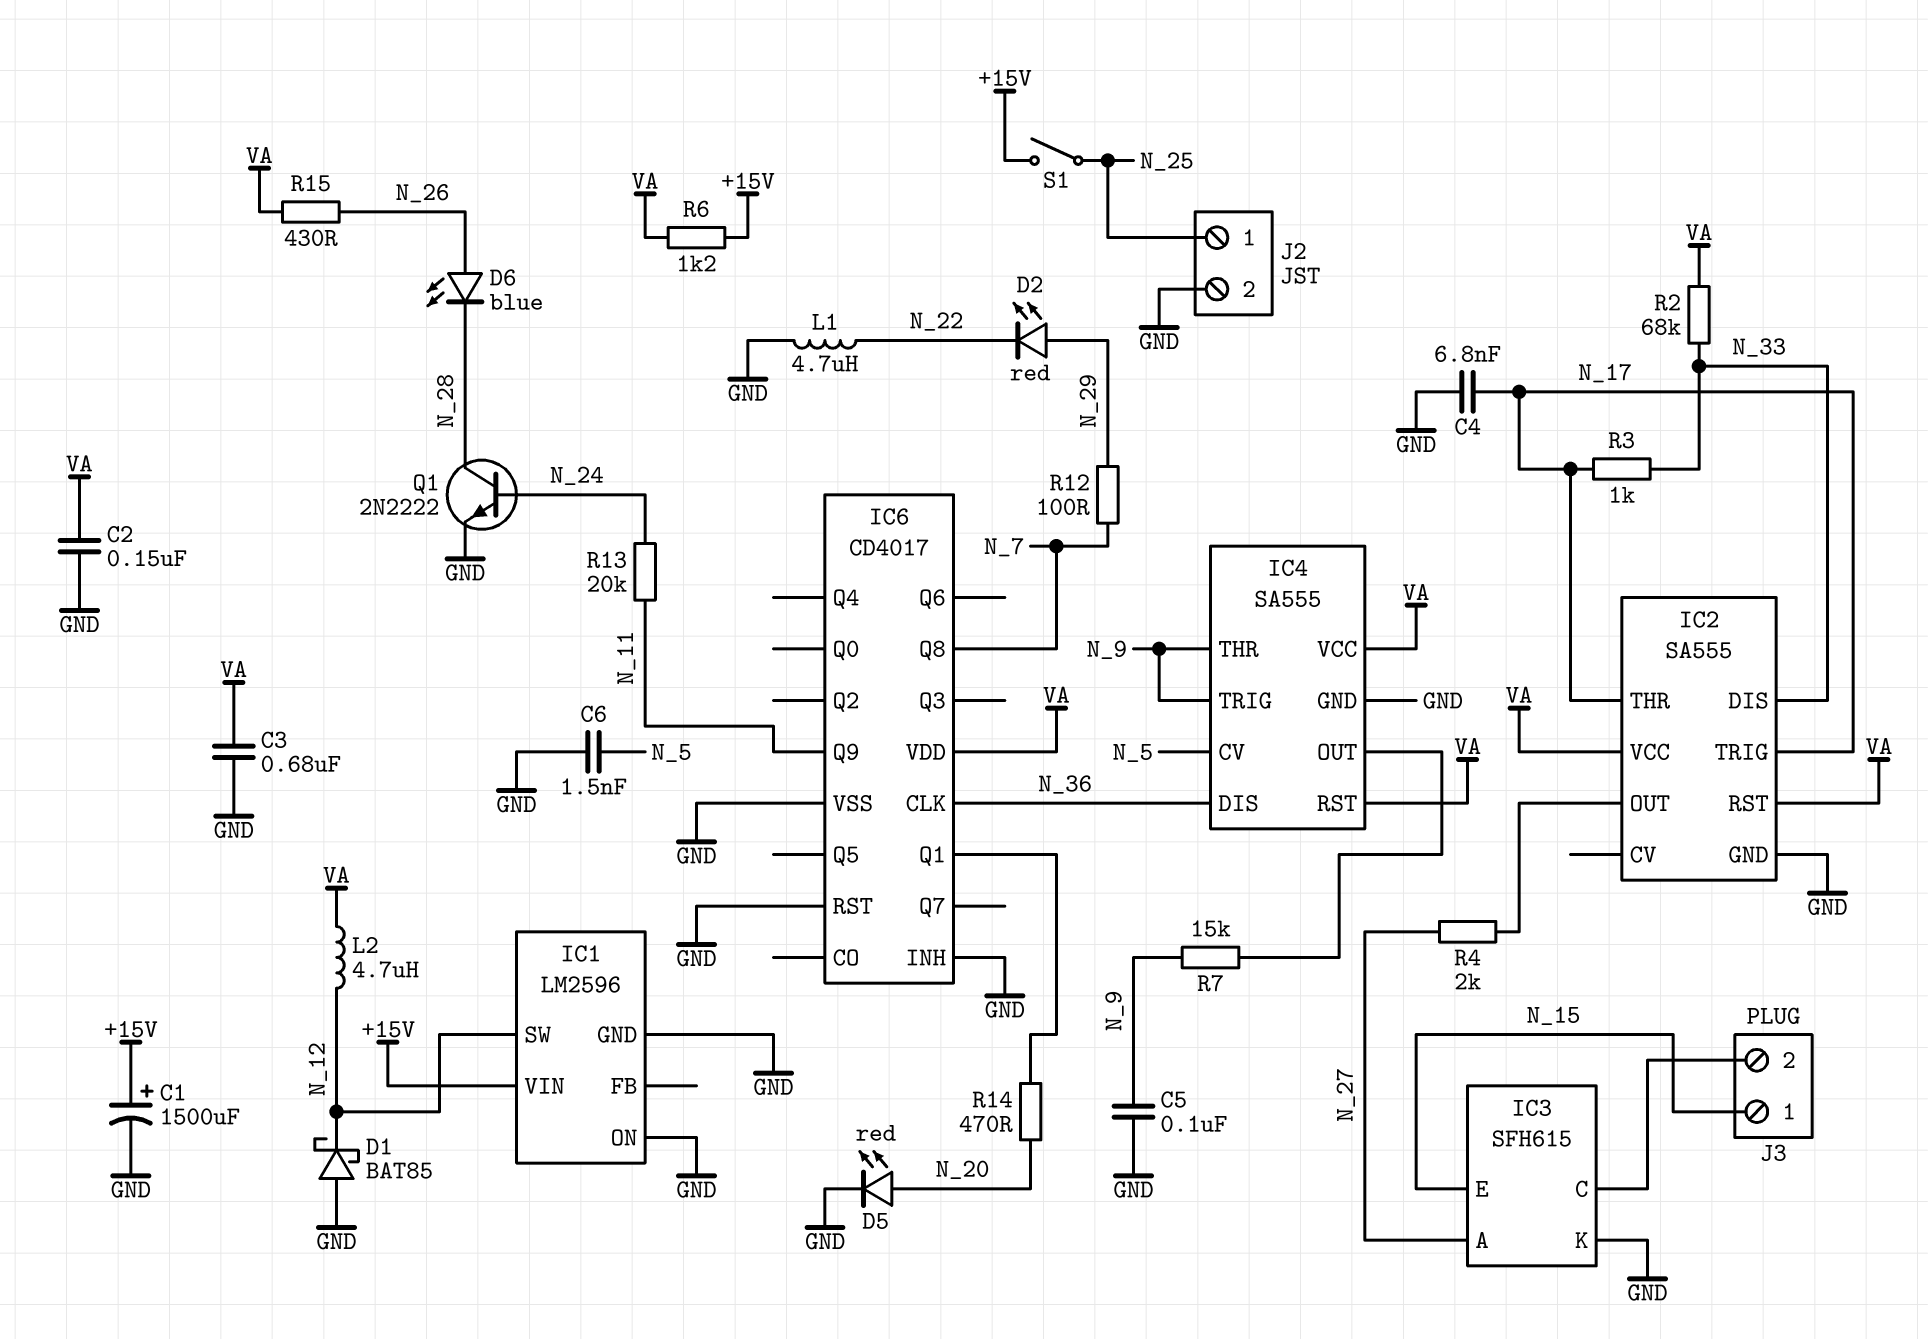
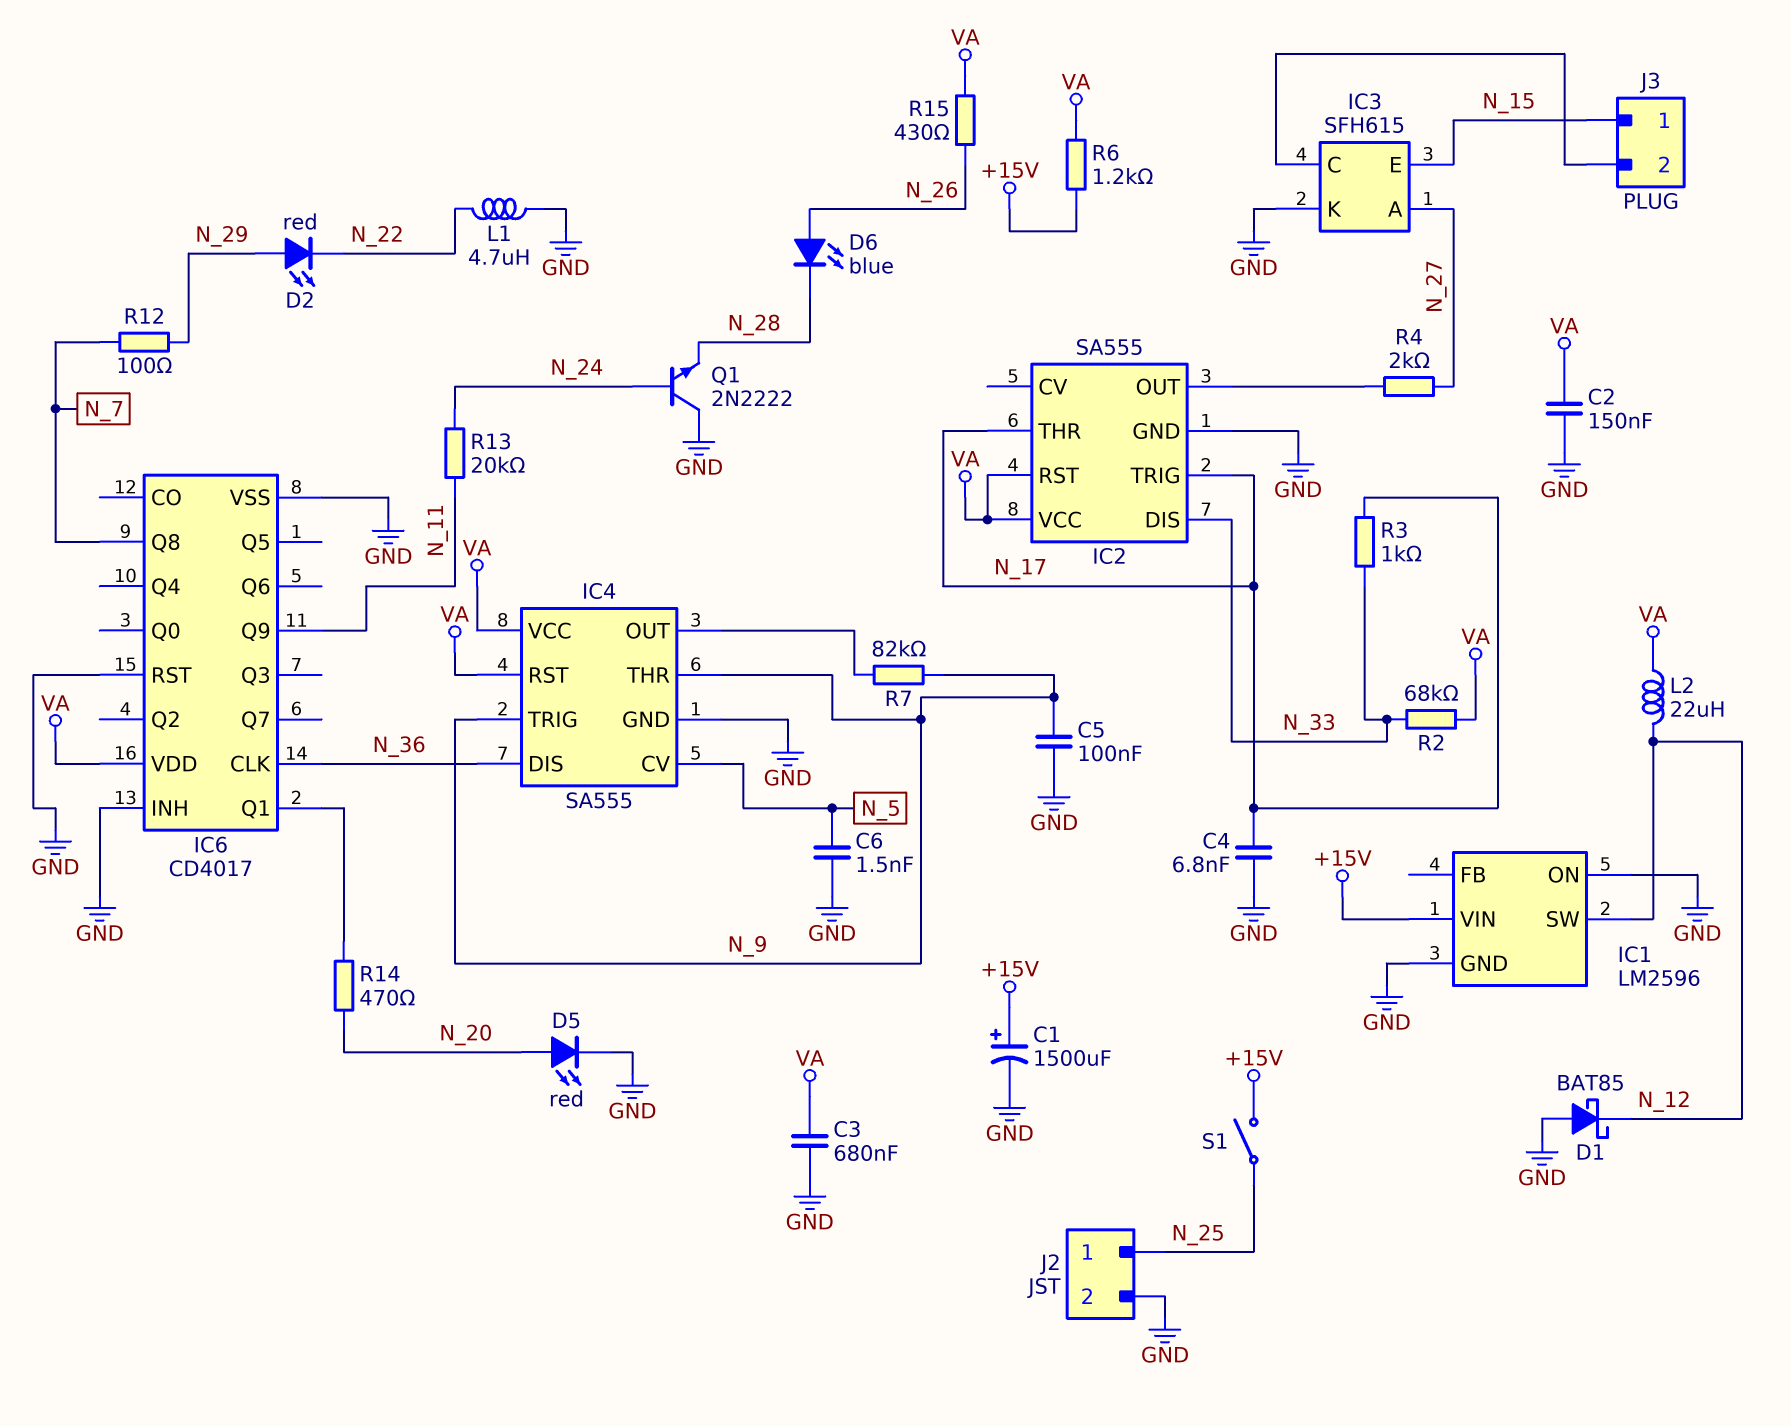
L2: 4.7uH (N_12, VA) -> 22uH (N_12, VA)
Q1: NPN 2N2222 (B N_24, C N_28, E GND) -> NPN 2N2222 (B N_24, C GND, E N_28)
R7: 15k (IC4/OUT, N_9) -> 82k (IC4/OUT, N_9)

